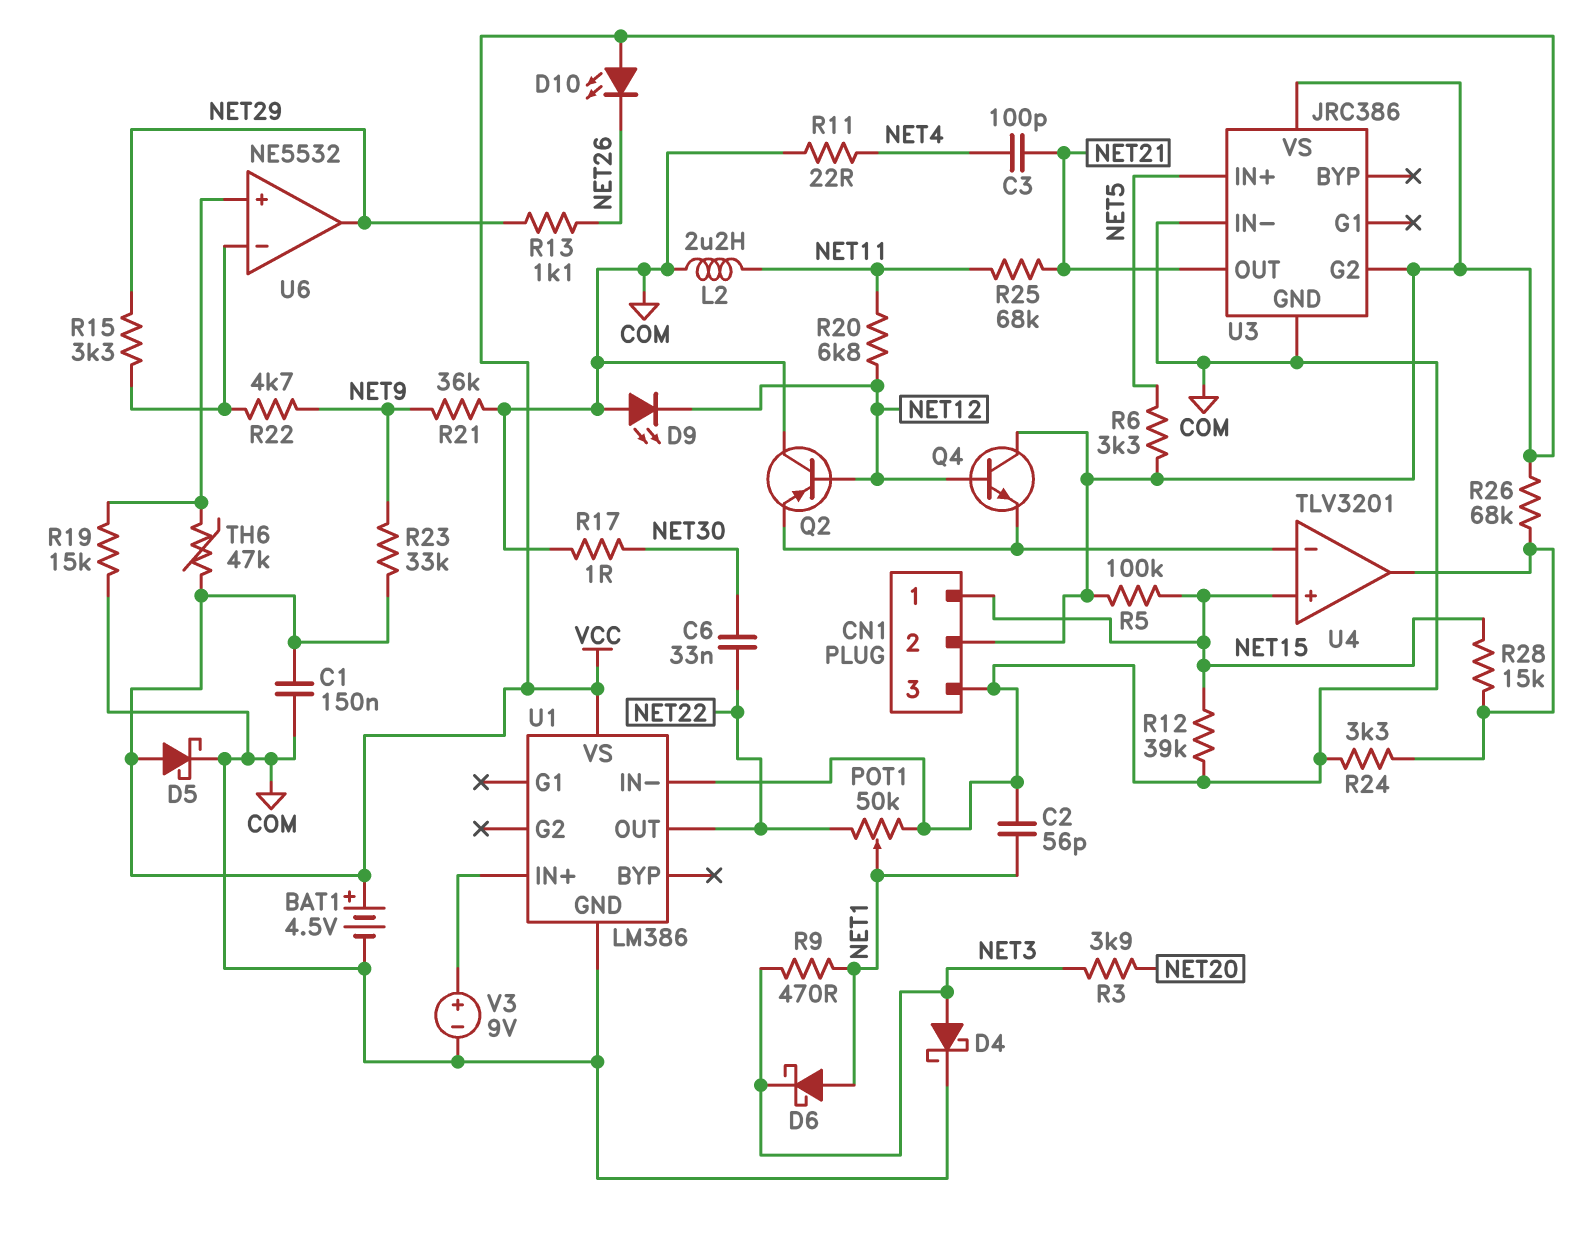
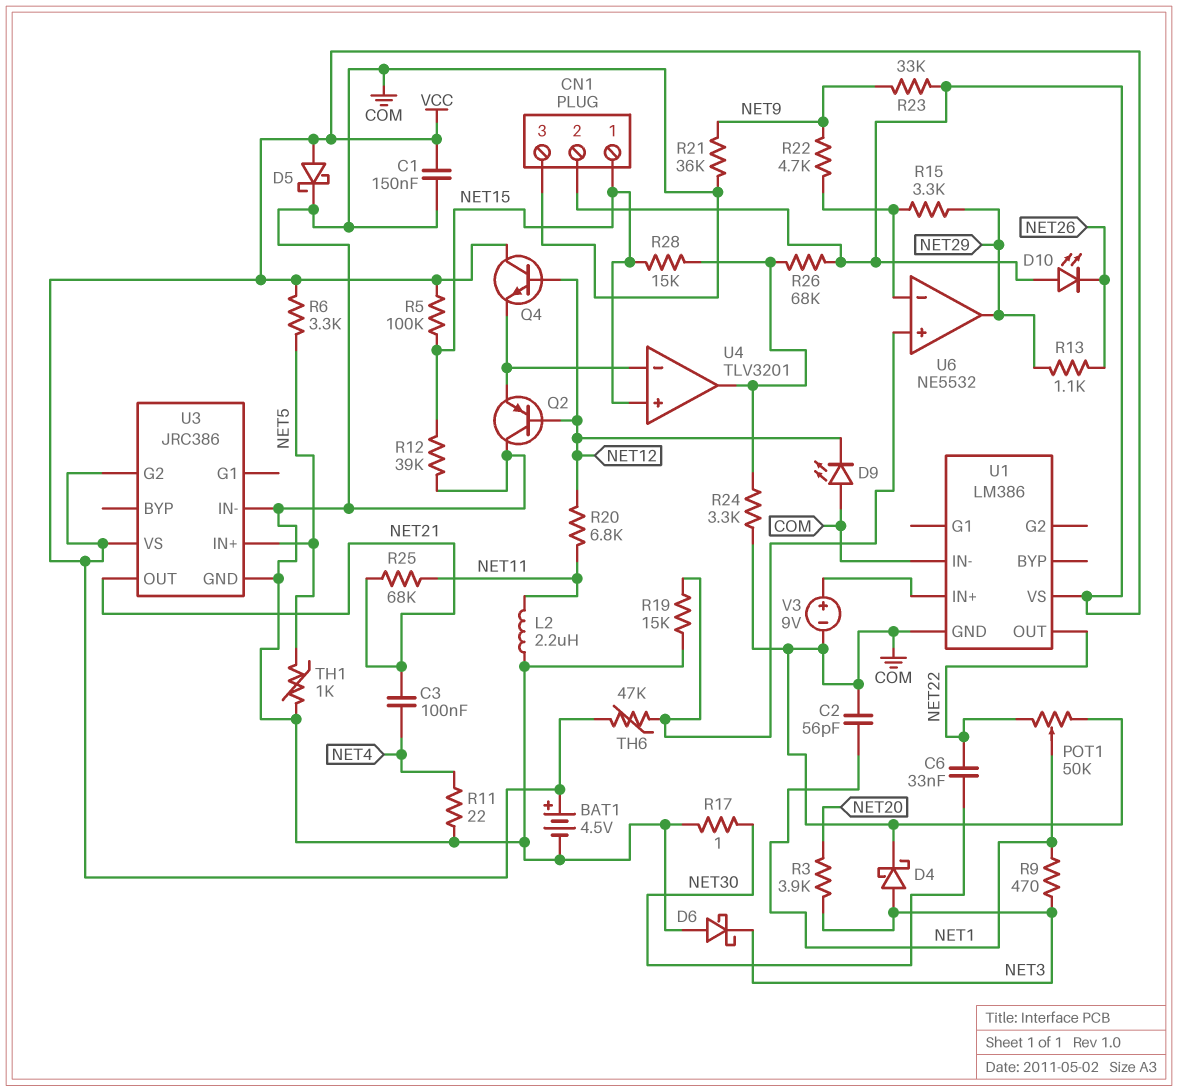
C3: 100pF (NET4, NET21) -> 100nF (NET4, NET21)
D6: schottky (A NET1, K NET3) -> schottky (A COM, K NET3)
TH1: none -> 1k (COM, NET5)

